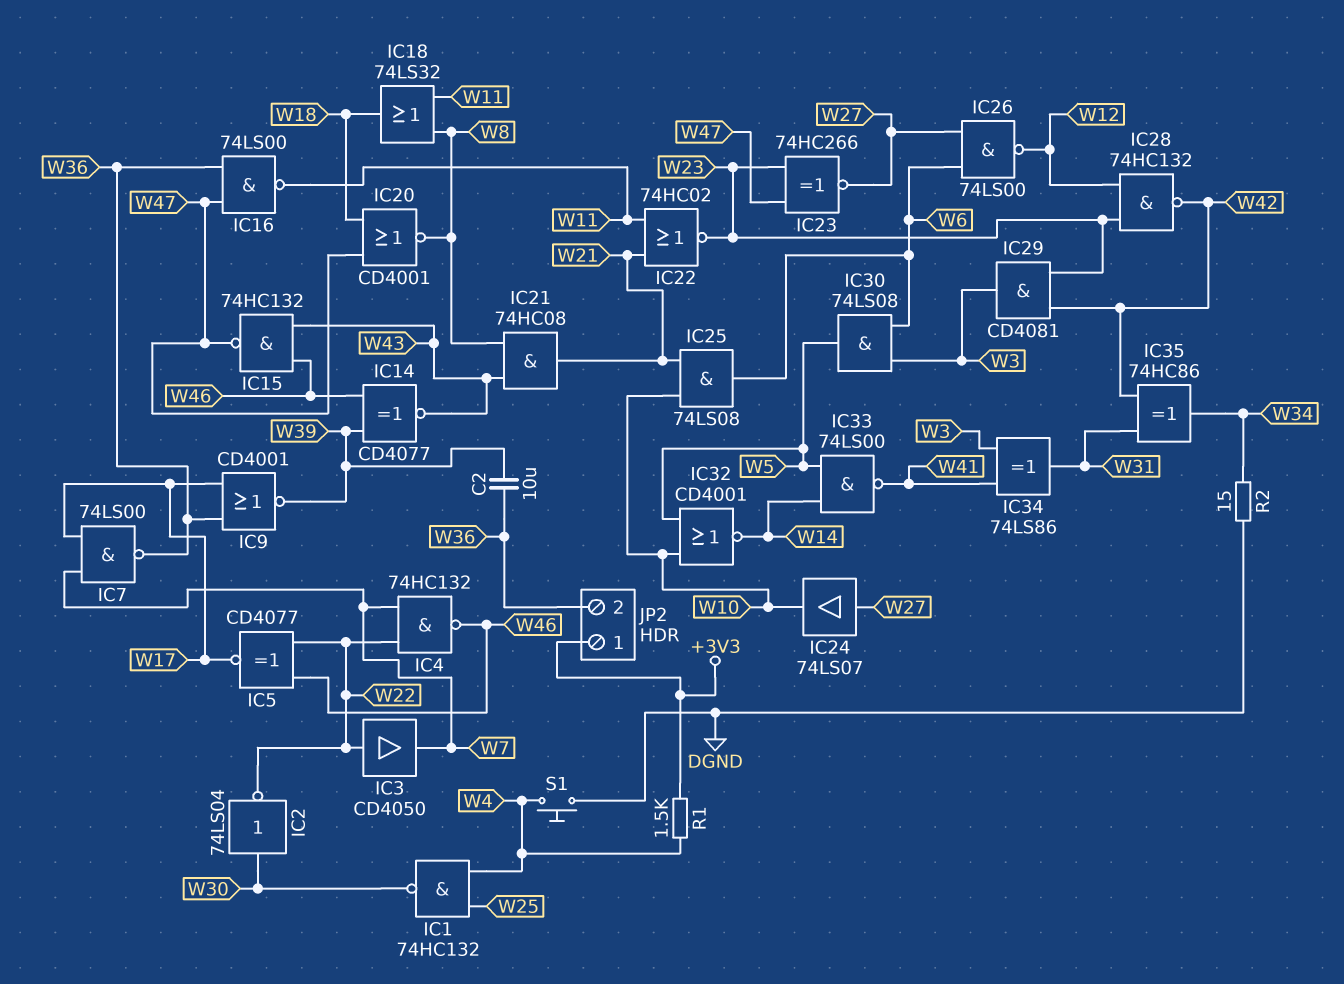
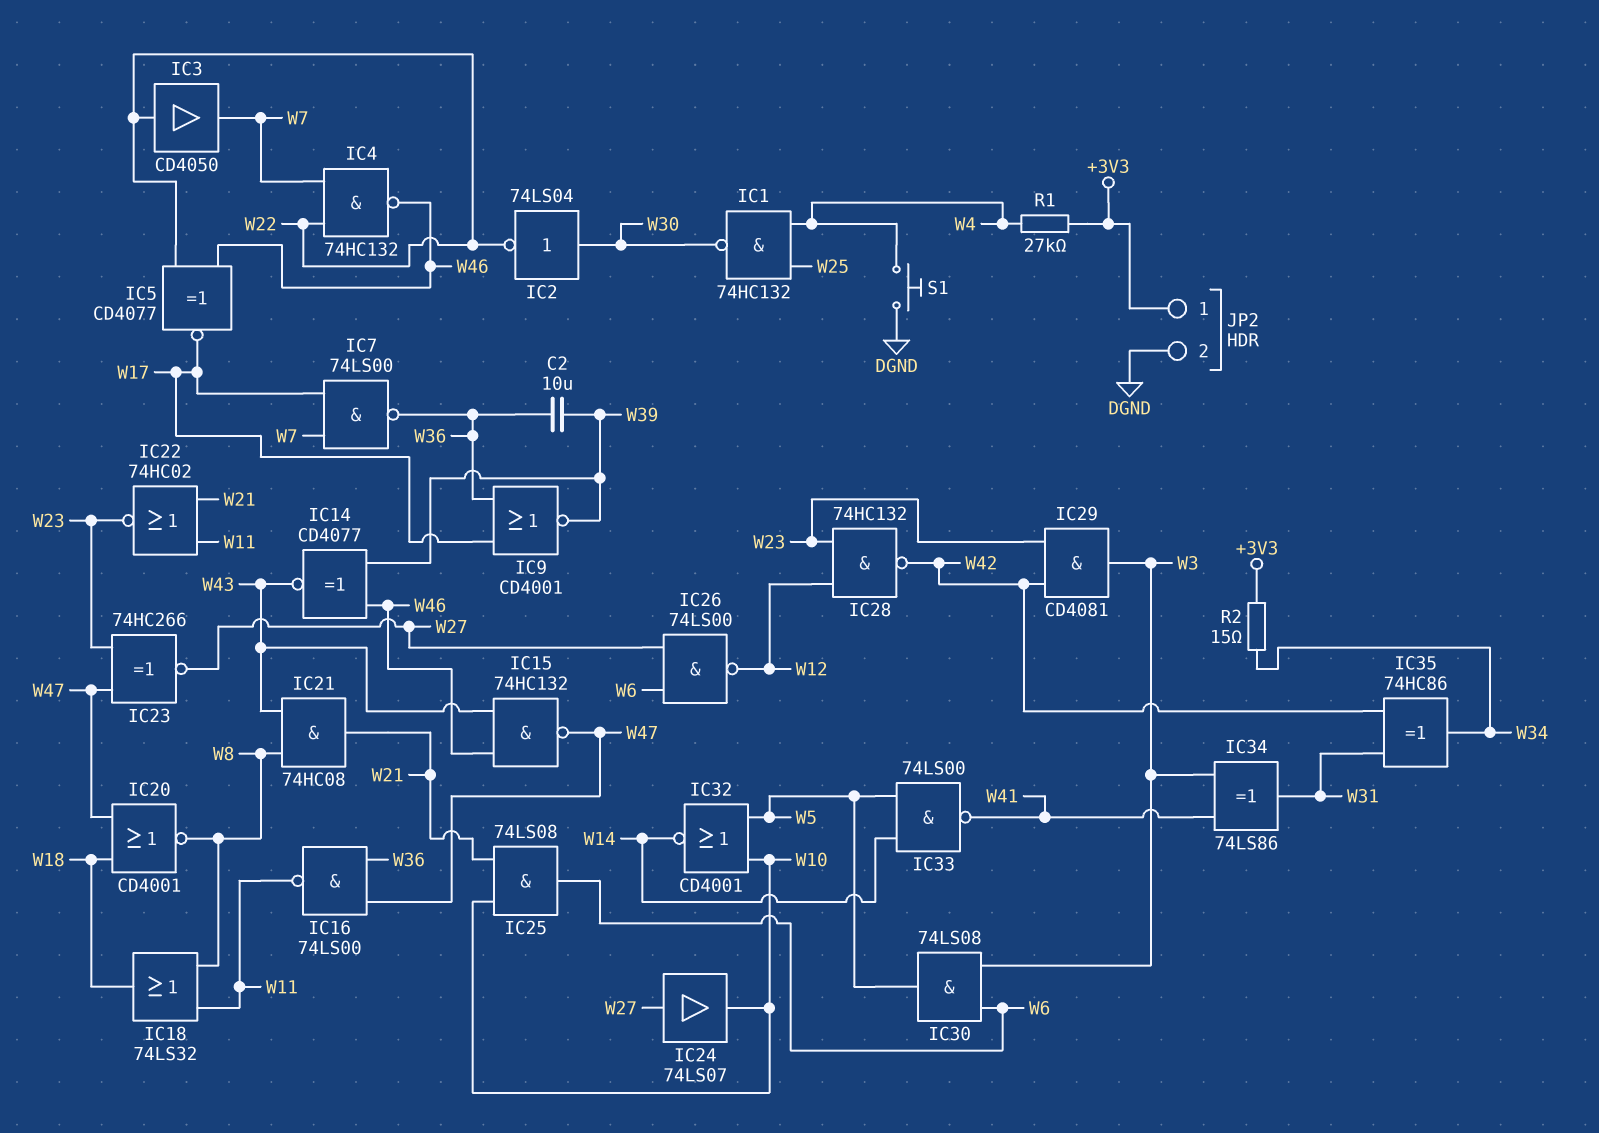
JP2 pin 2: W36 -> DGND
R1: 1.5k (+3V3, W4) -> 27k (+3V3, W4)
R2: 15 (DGND, W34) -> 15 (+3V3, W34)

